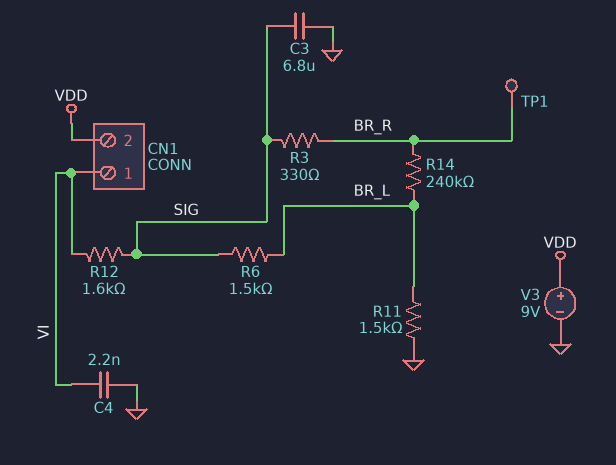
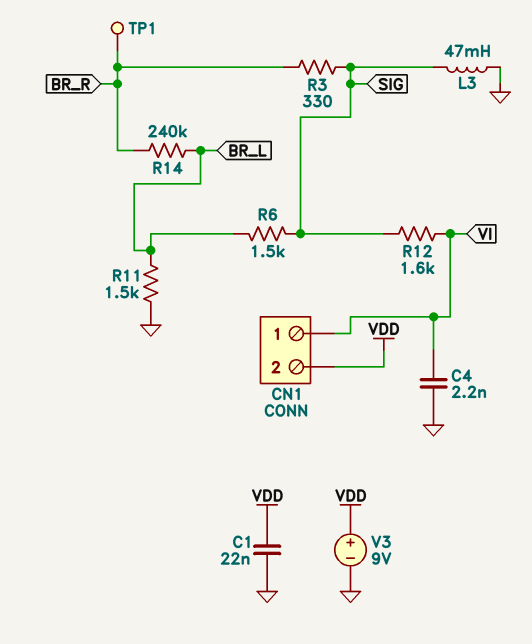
C1: none -> 22nF (GND, VDD)
C3: 6.8uF (GND, SIG) -> none
L3: none -> 47mH (GND, SIG)

